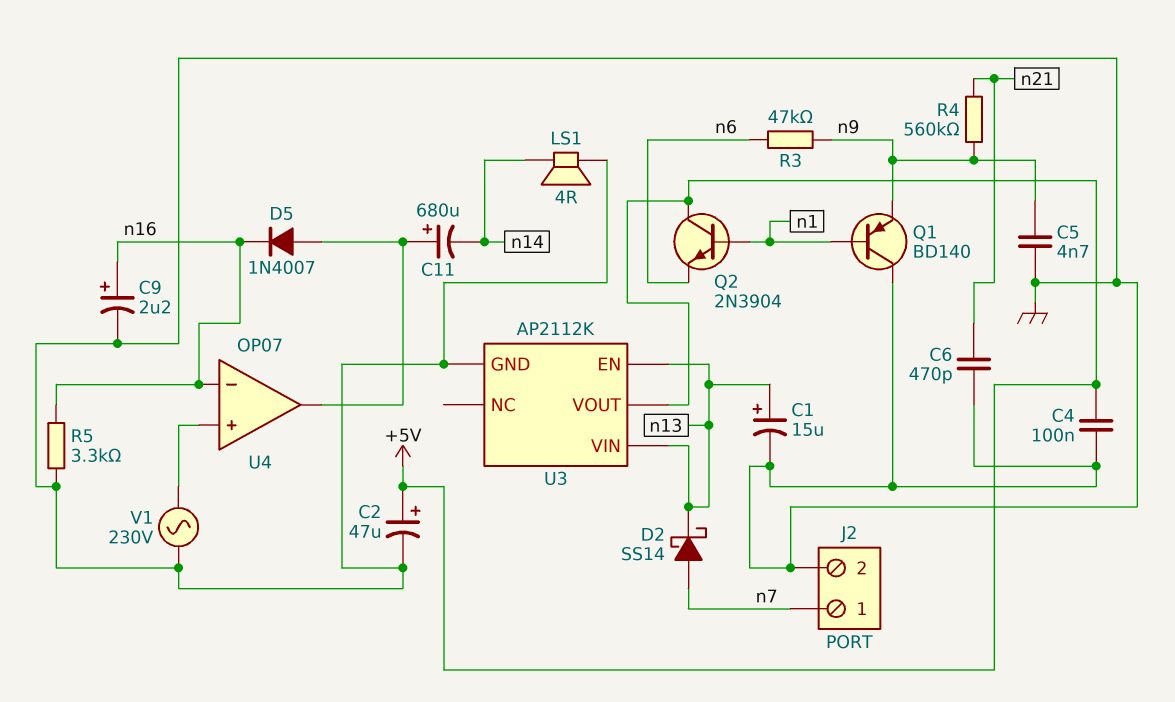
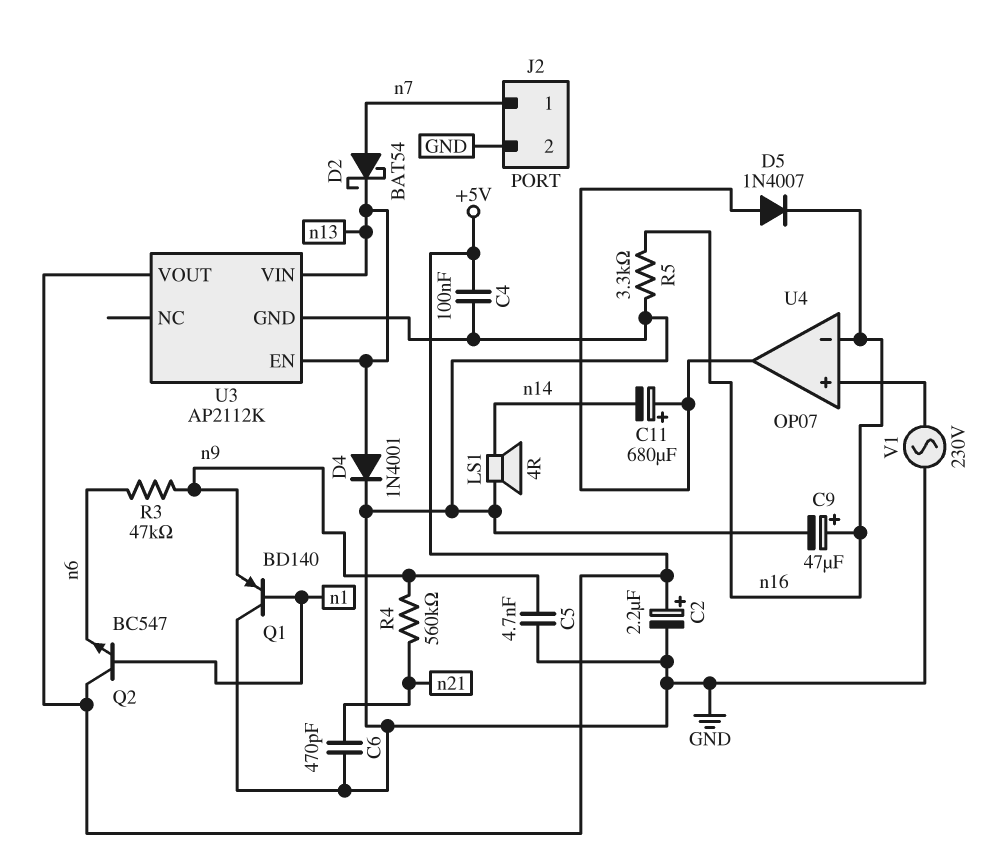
C1: 15uF (plus n13, minus GND) -> none
C2: 47uF (plus +5V, minus GND) -> 2.2uF (plus +5V, minus GND)
C9: 2.2uF (plus n16, minus GND) -> 47uF (plus n16, minus GND)
D2: schottky SS14 (A n7, K n13) -> schottky BAT54 (A n7, K n13)
D4: none -> diode 1N4001 (A n13, K GND)
Q2: NPN 2N3904 (B n1, C +5V, E n6) -> NPN BC547 (B n1, C +5V, E n6)

